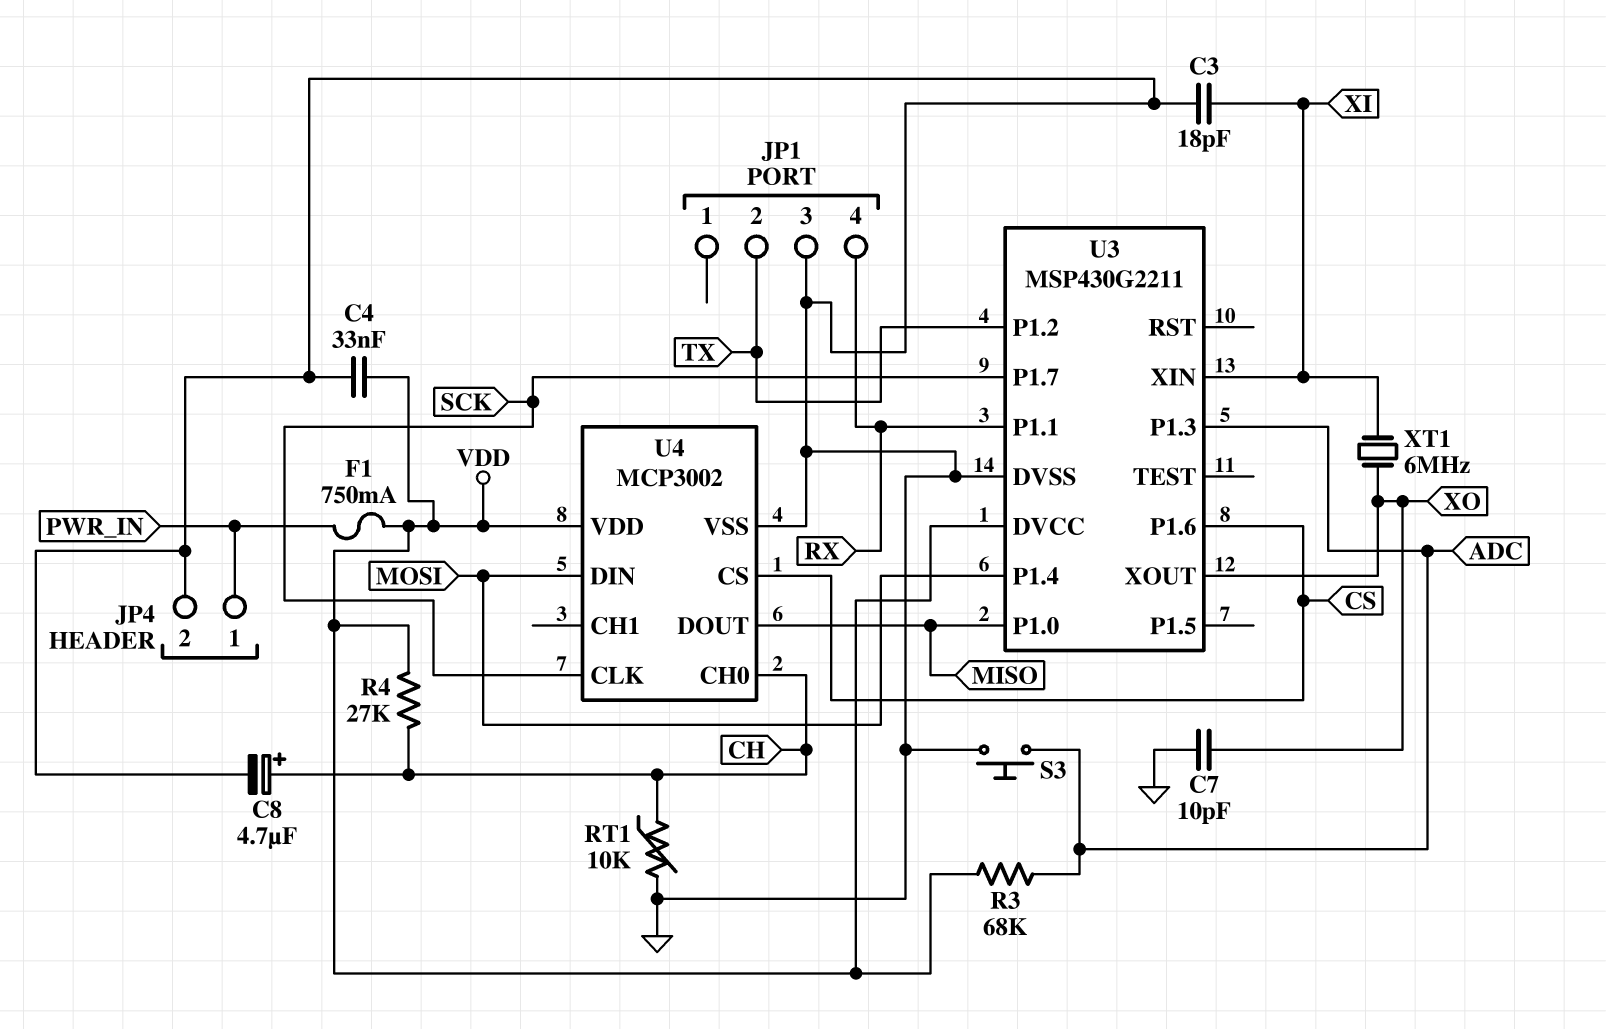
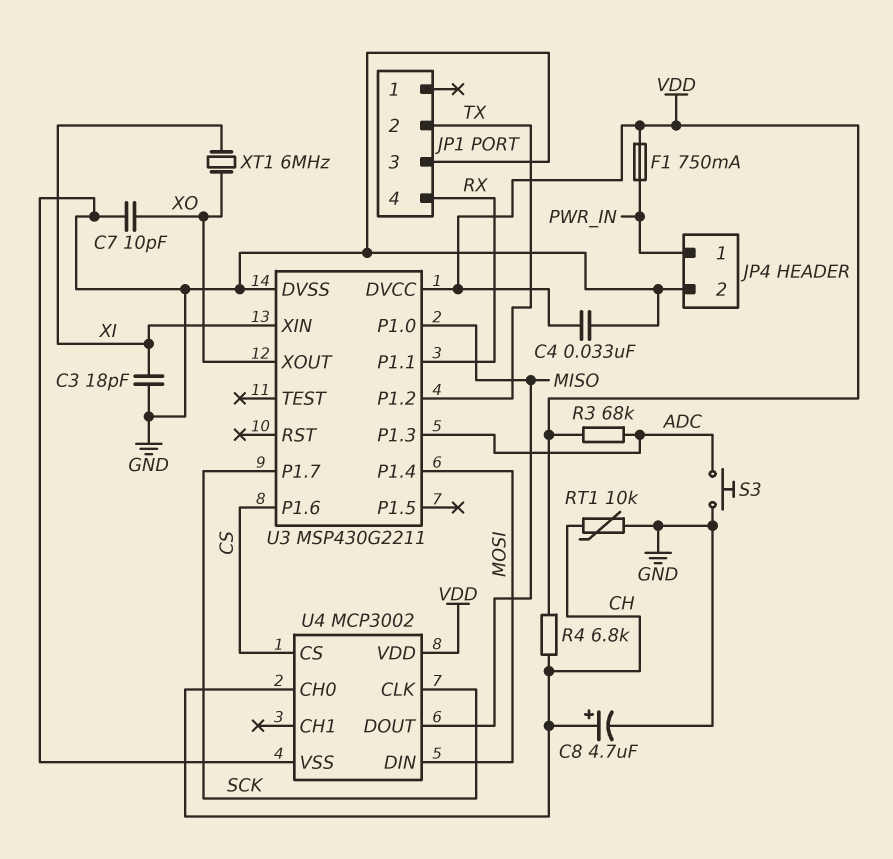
R4: 27k (CH, VDD) -> 6.8k (CH, VDD)

